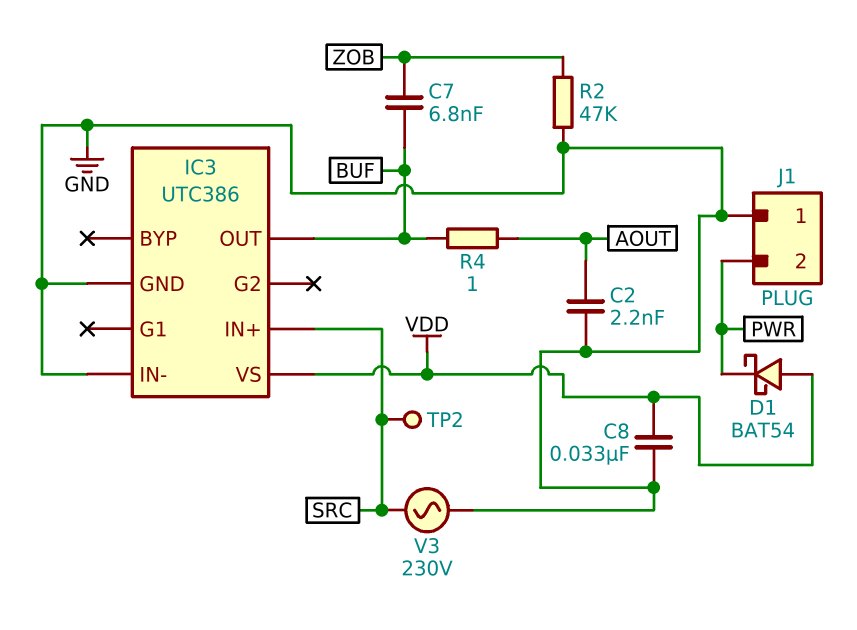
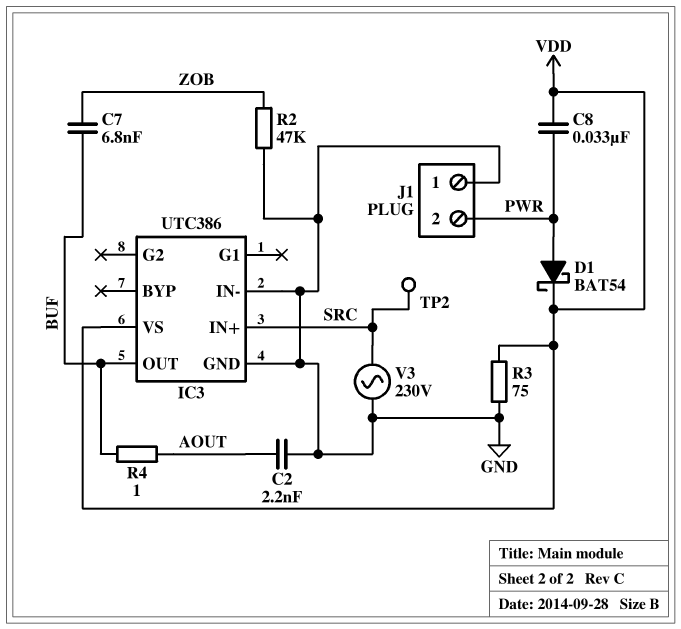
C8: 33nF (GND, VDD) -> 33nF (PWR, VDD)
D1: schottky BAT54 (A VDD, K PWR) -> schottky BAT54 (A PWR, K VDD)
R3: none -> 75 (GND, VDD)

